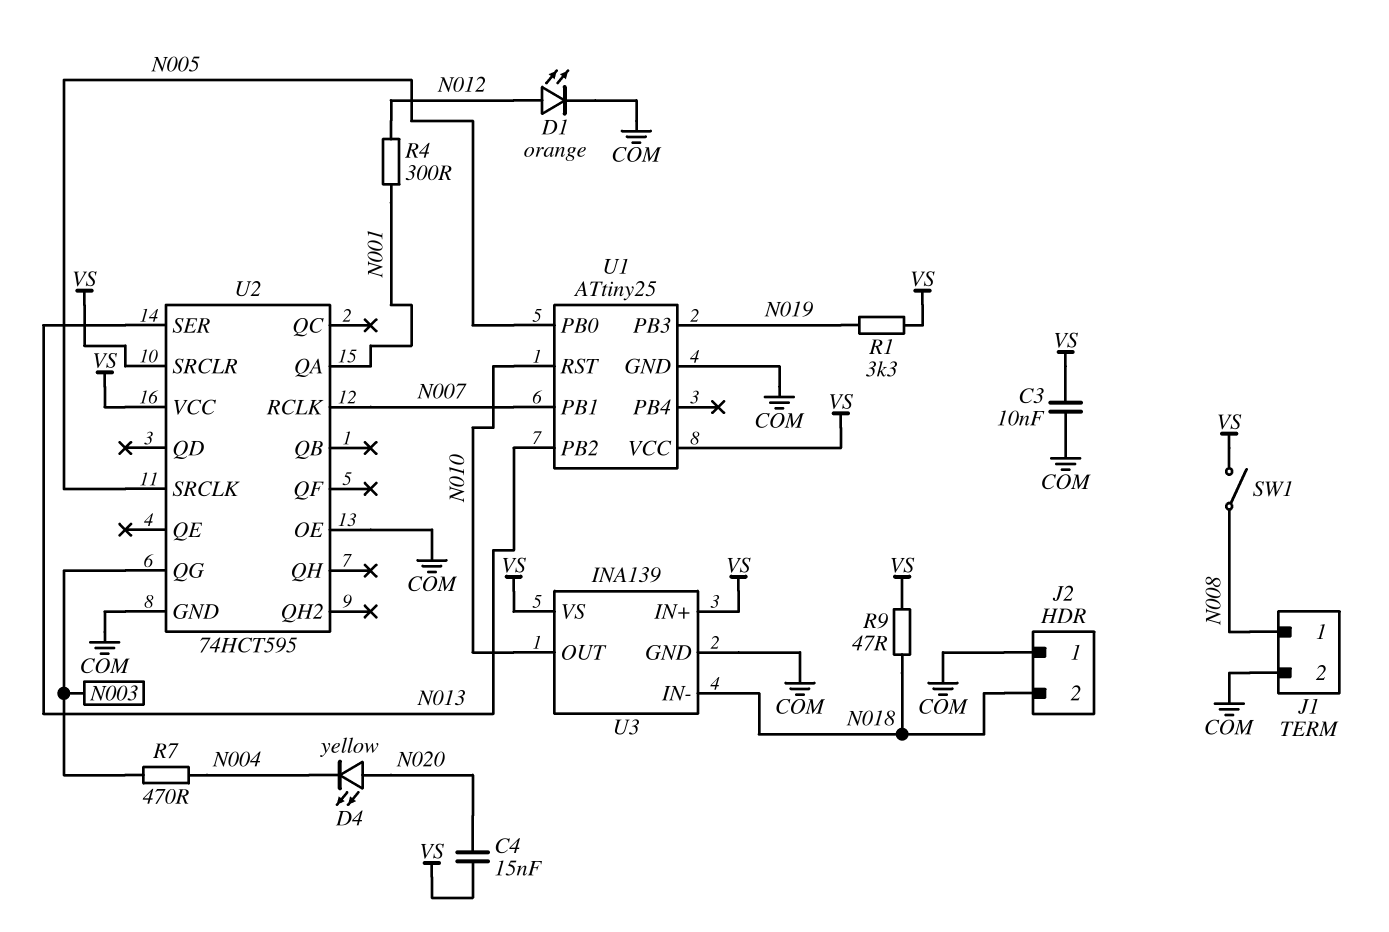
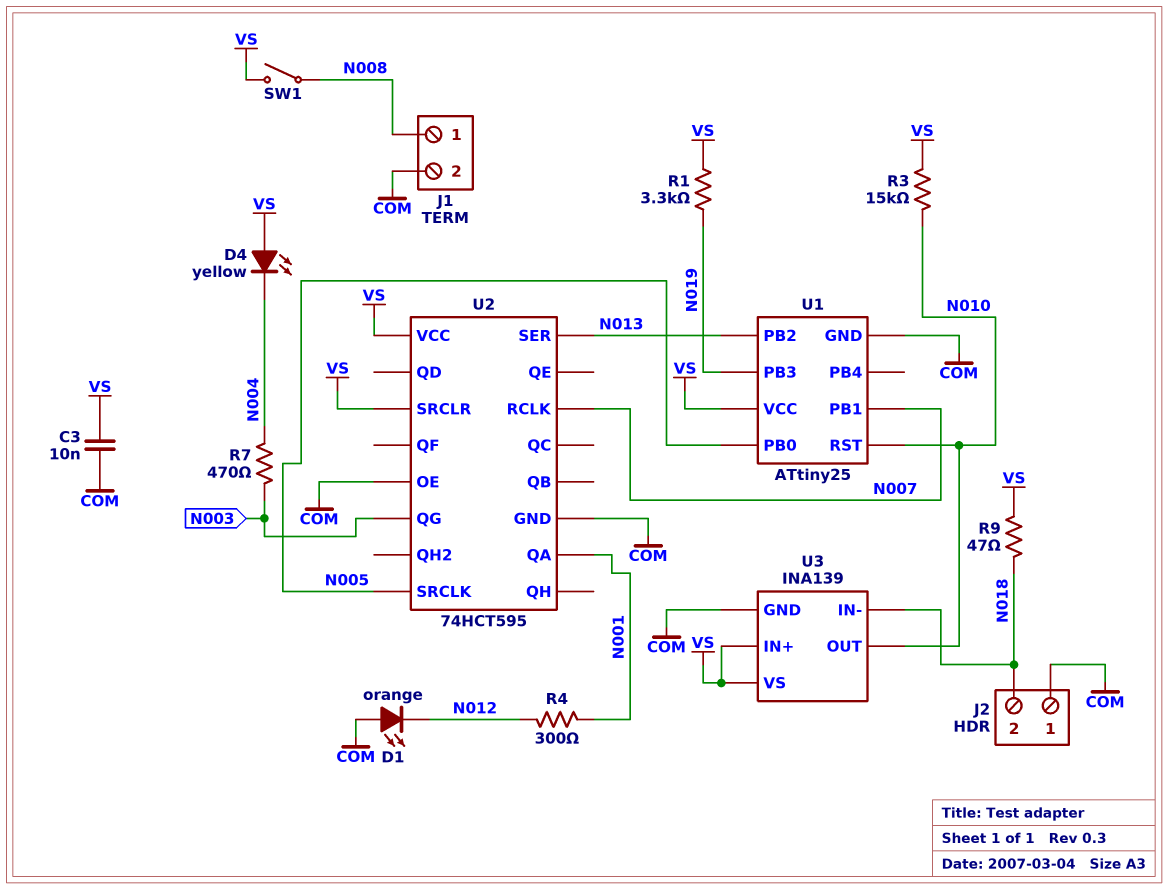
C4: 15nF (N020, VS) -> none
D1: LED orange (A N012, K COM) -> LED orange (A COM, K N012)
D4: LED yellow (A N020, K N004) -> LED yellow (A VS, K N004)
R3: none -> 15k (N010, VS)

